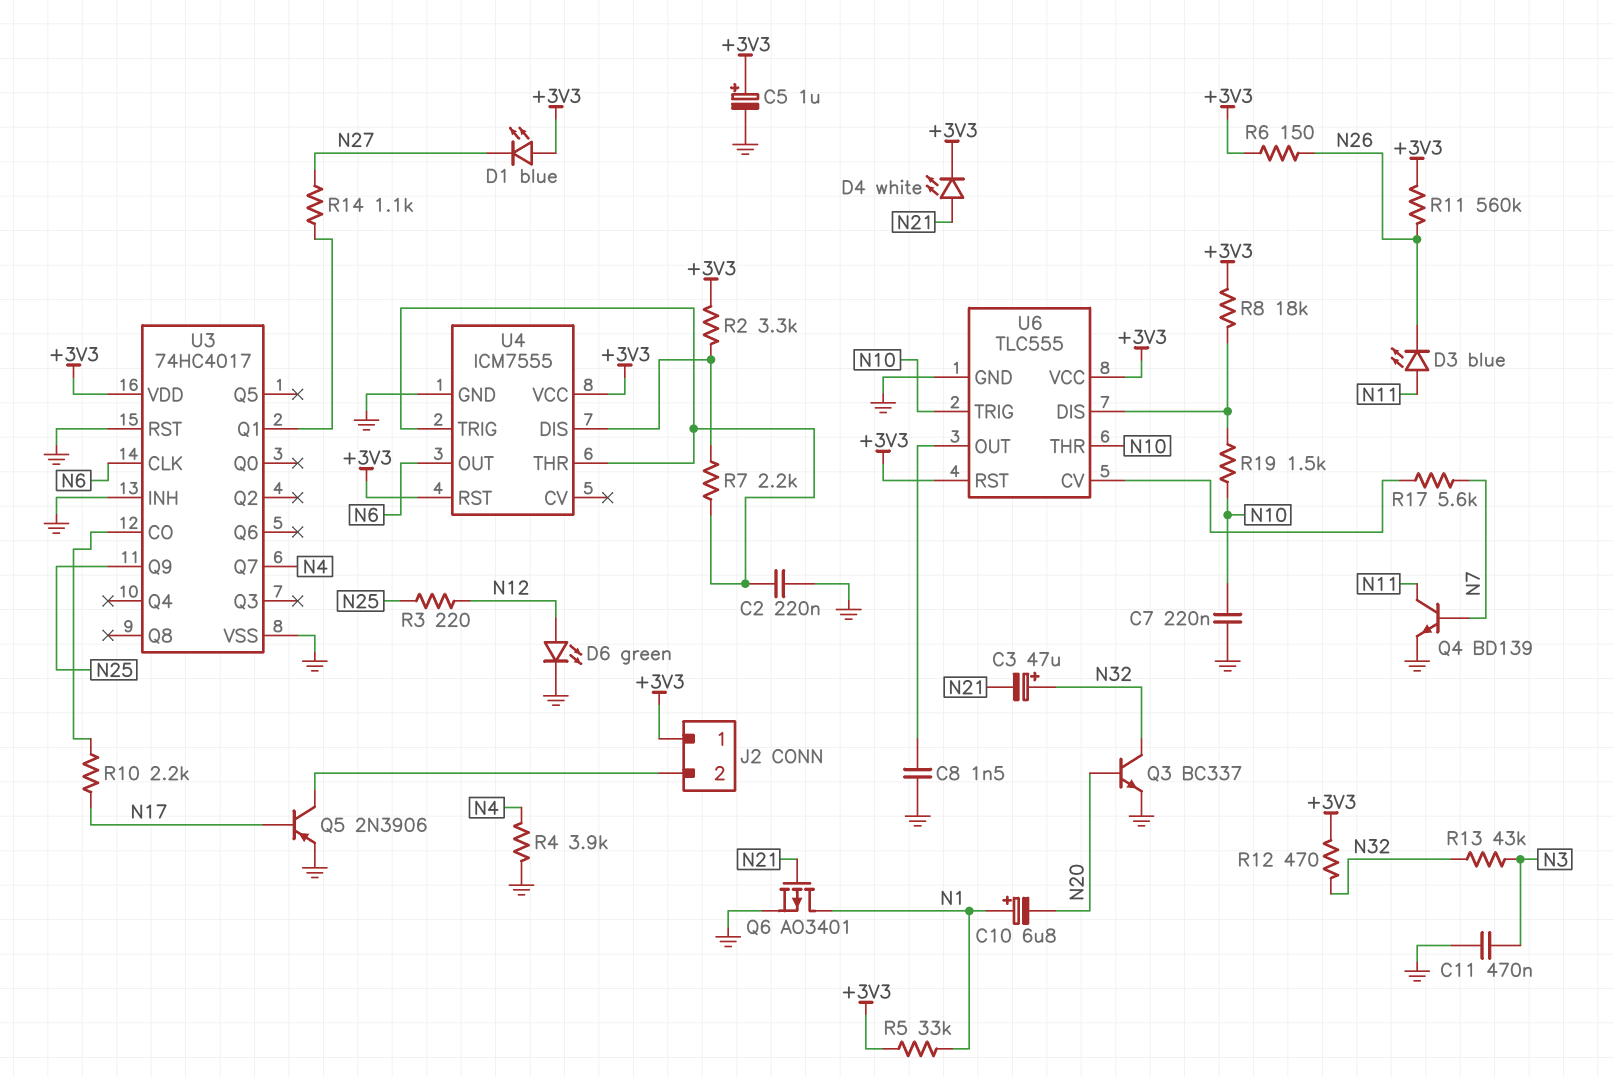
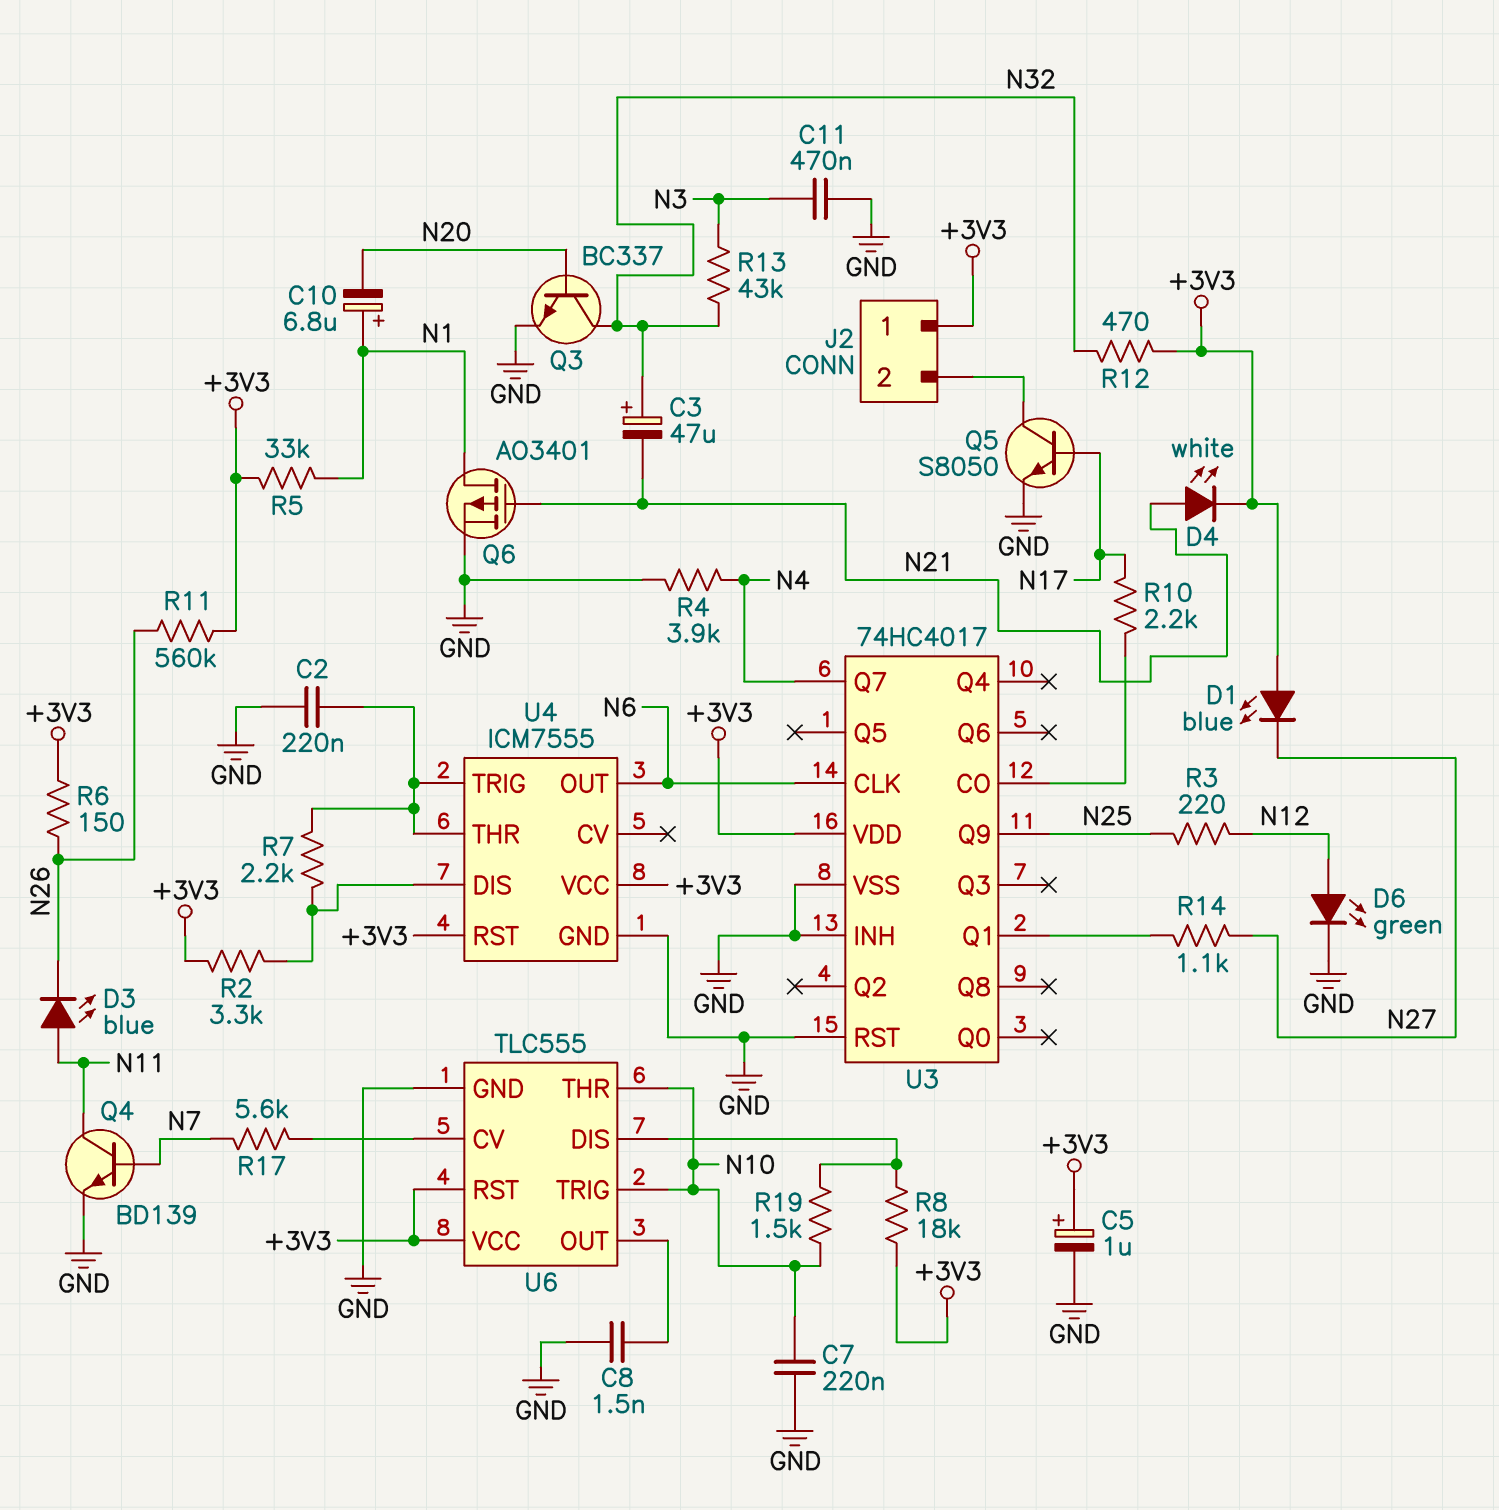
Q5: PNP 2N3906 (B N17, C J2/2, E GND) -> NPN S8050 (B N17, C J2/2, E GND)

